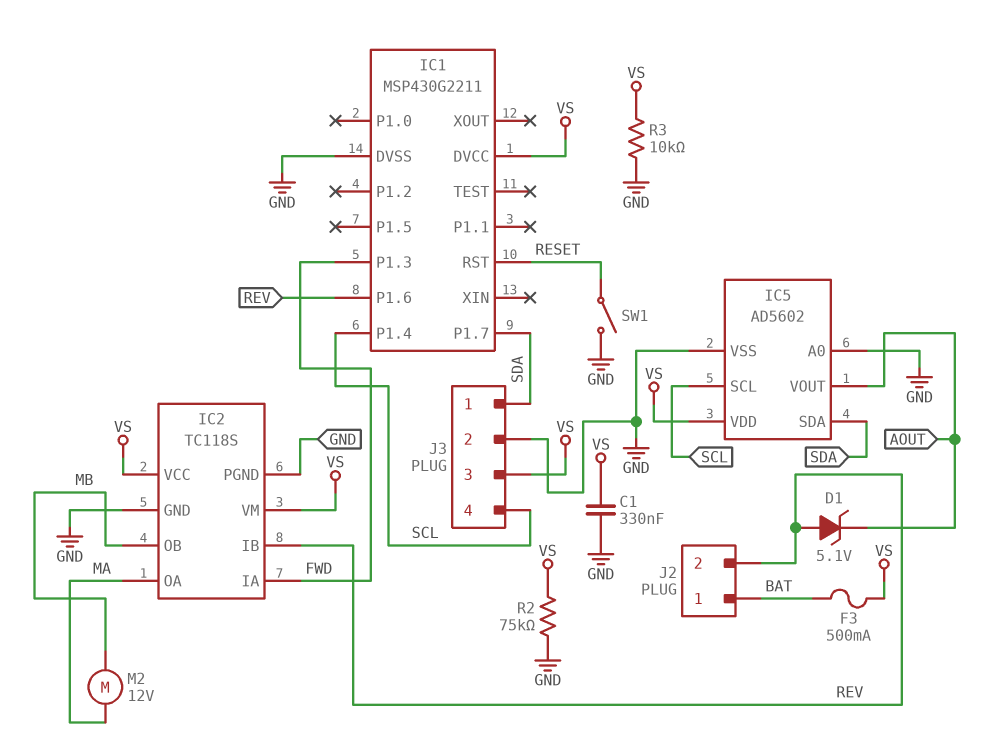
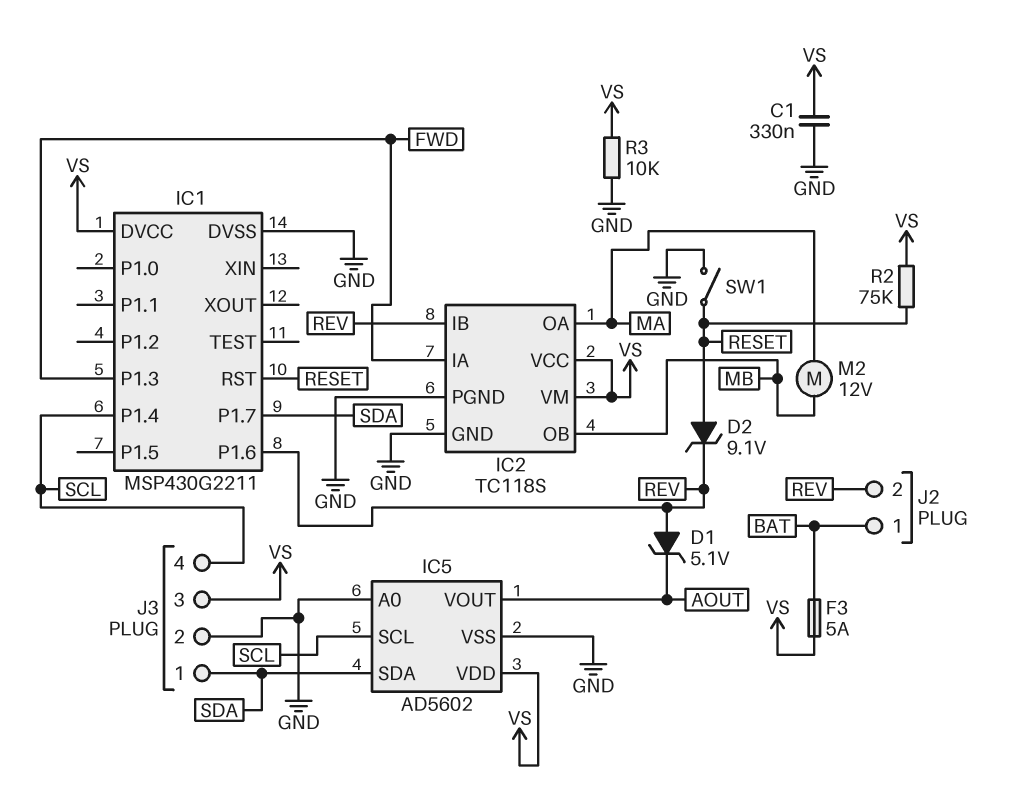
D2: none -> zener 9.1V (A RESET, K REV)
F3: 500mA (BAT, VS) -> 5A (BAT, VS)
R2: 75k (GND, VS) -> 75k (RESET, VS)

